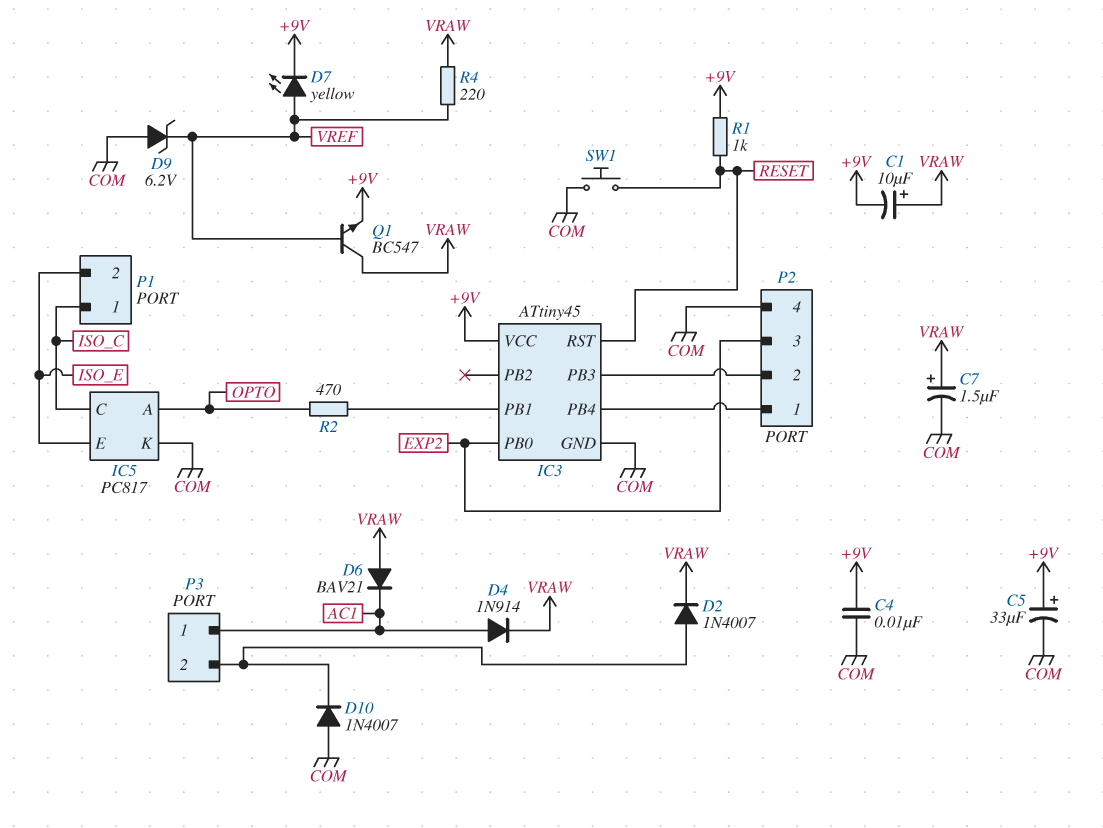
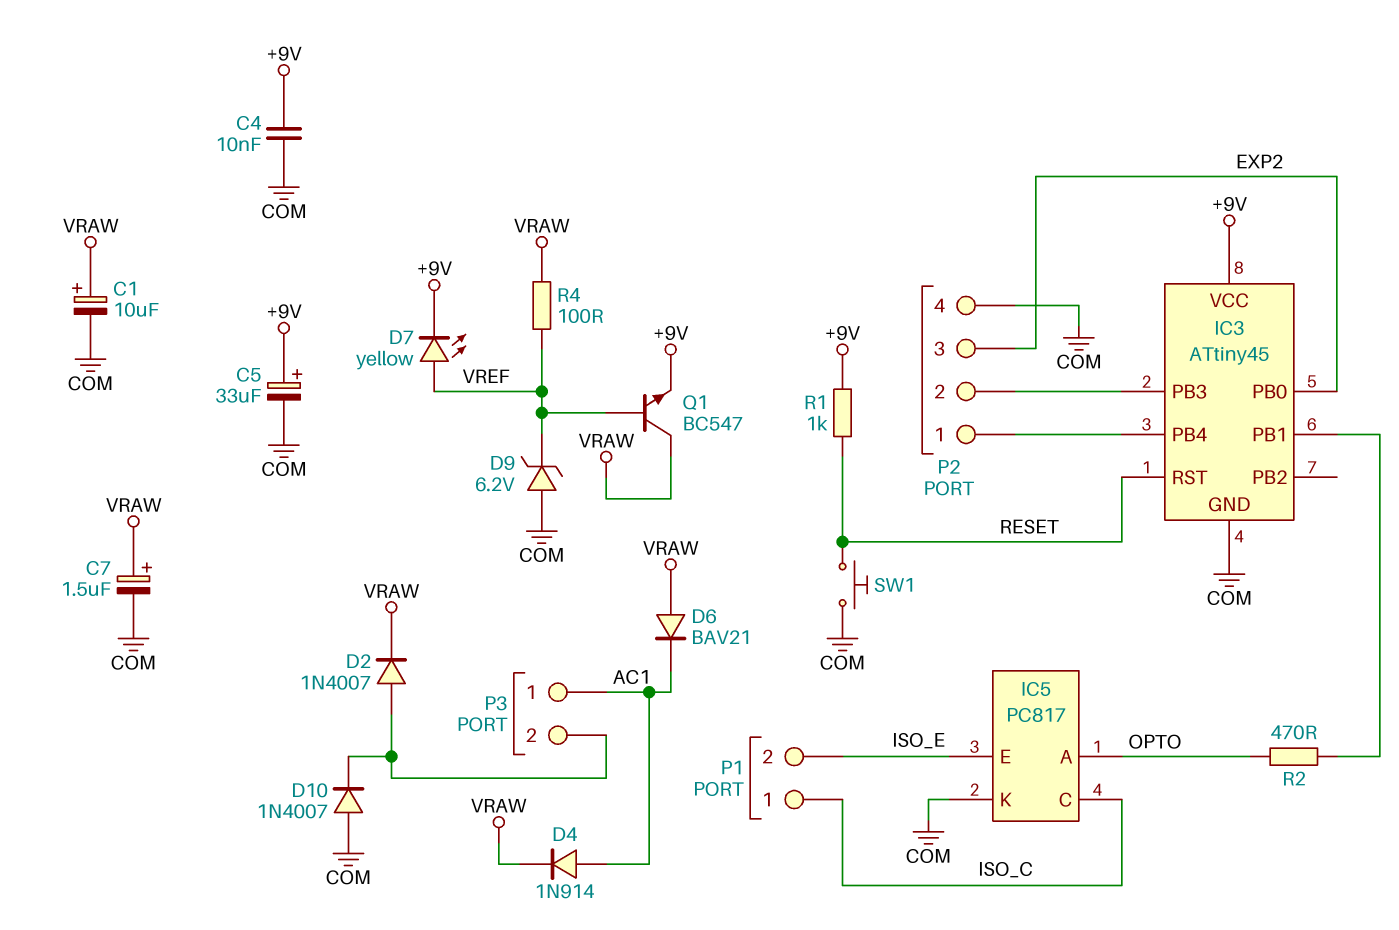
C1: 10uF (plus VRAW, minus +9V) -> 10uF (plus VRAW, minus COM)
R4: 220 (VRAW, VREF) -> 100 (VRAW, VREF)

